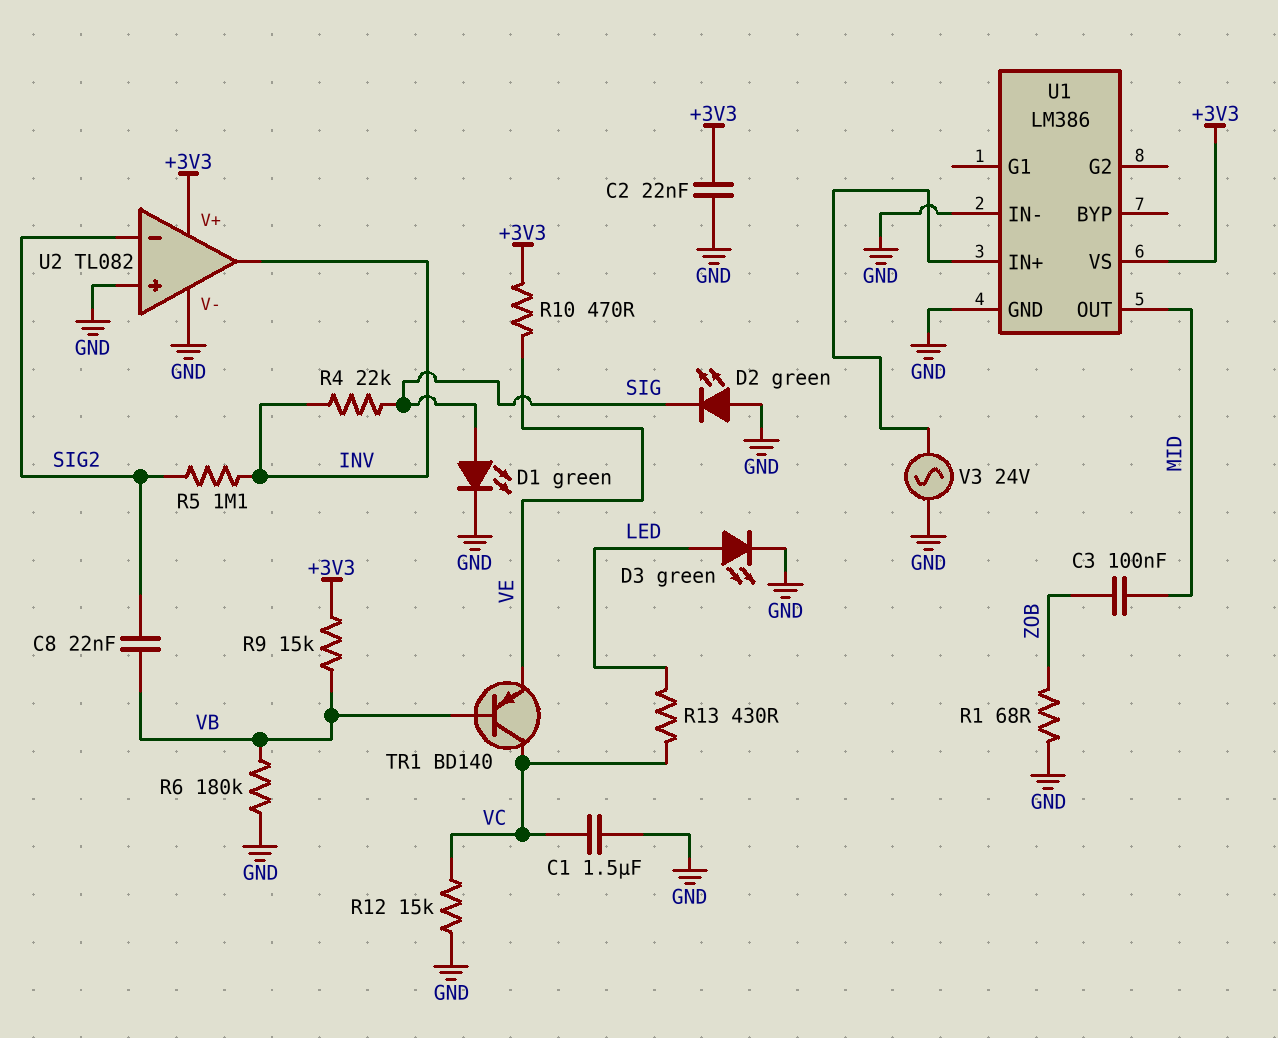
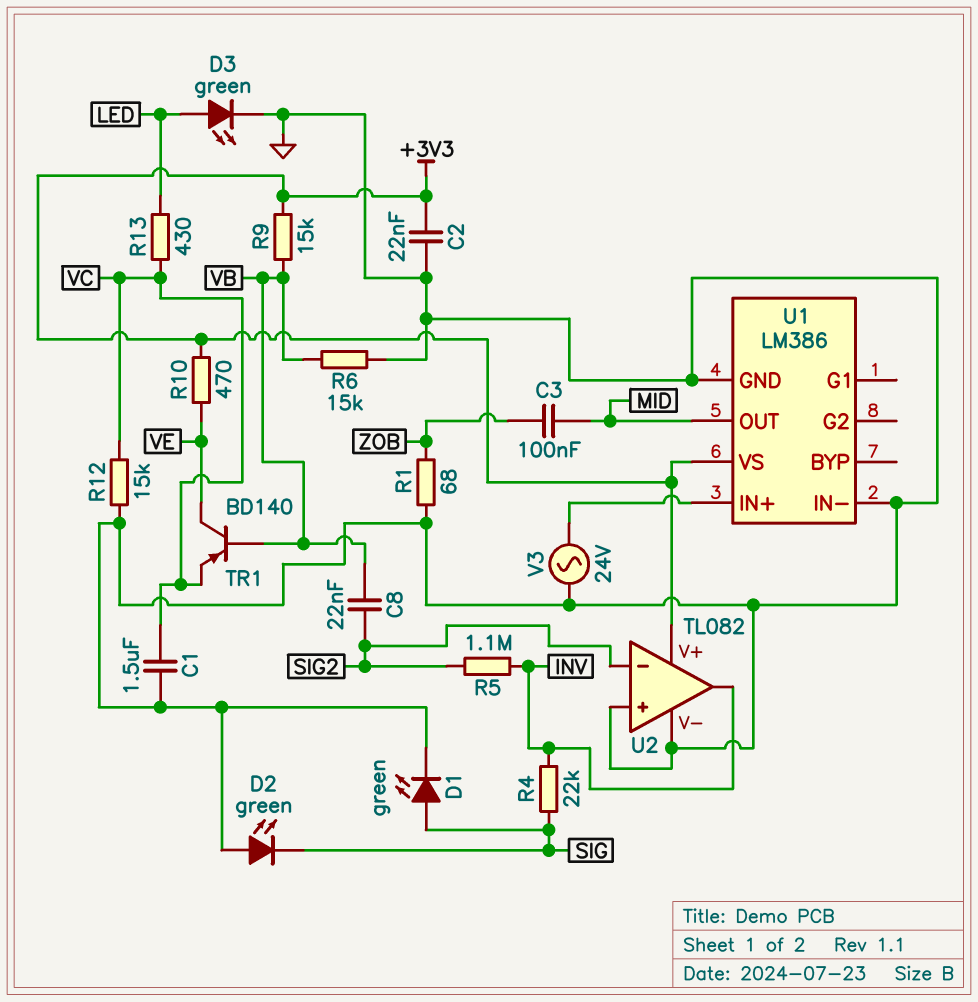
R6: 180k (GND, VB) -> 15k (GND, VB)
TR1: PNP BD140 (B VB, C VC, E VE) -> PNP BD140 (B VB, C VE, E VC)

